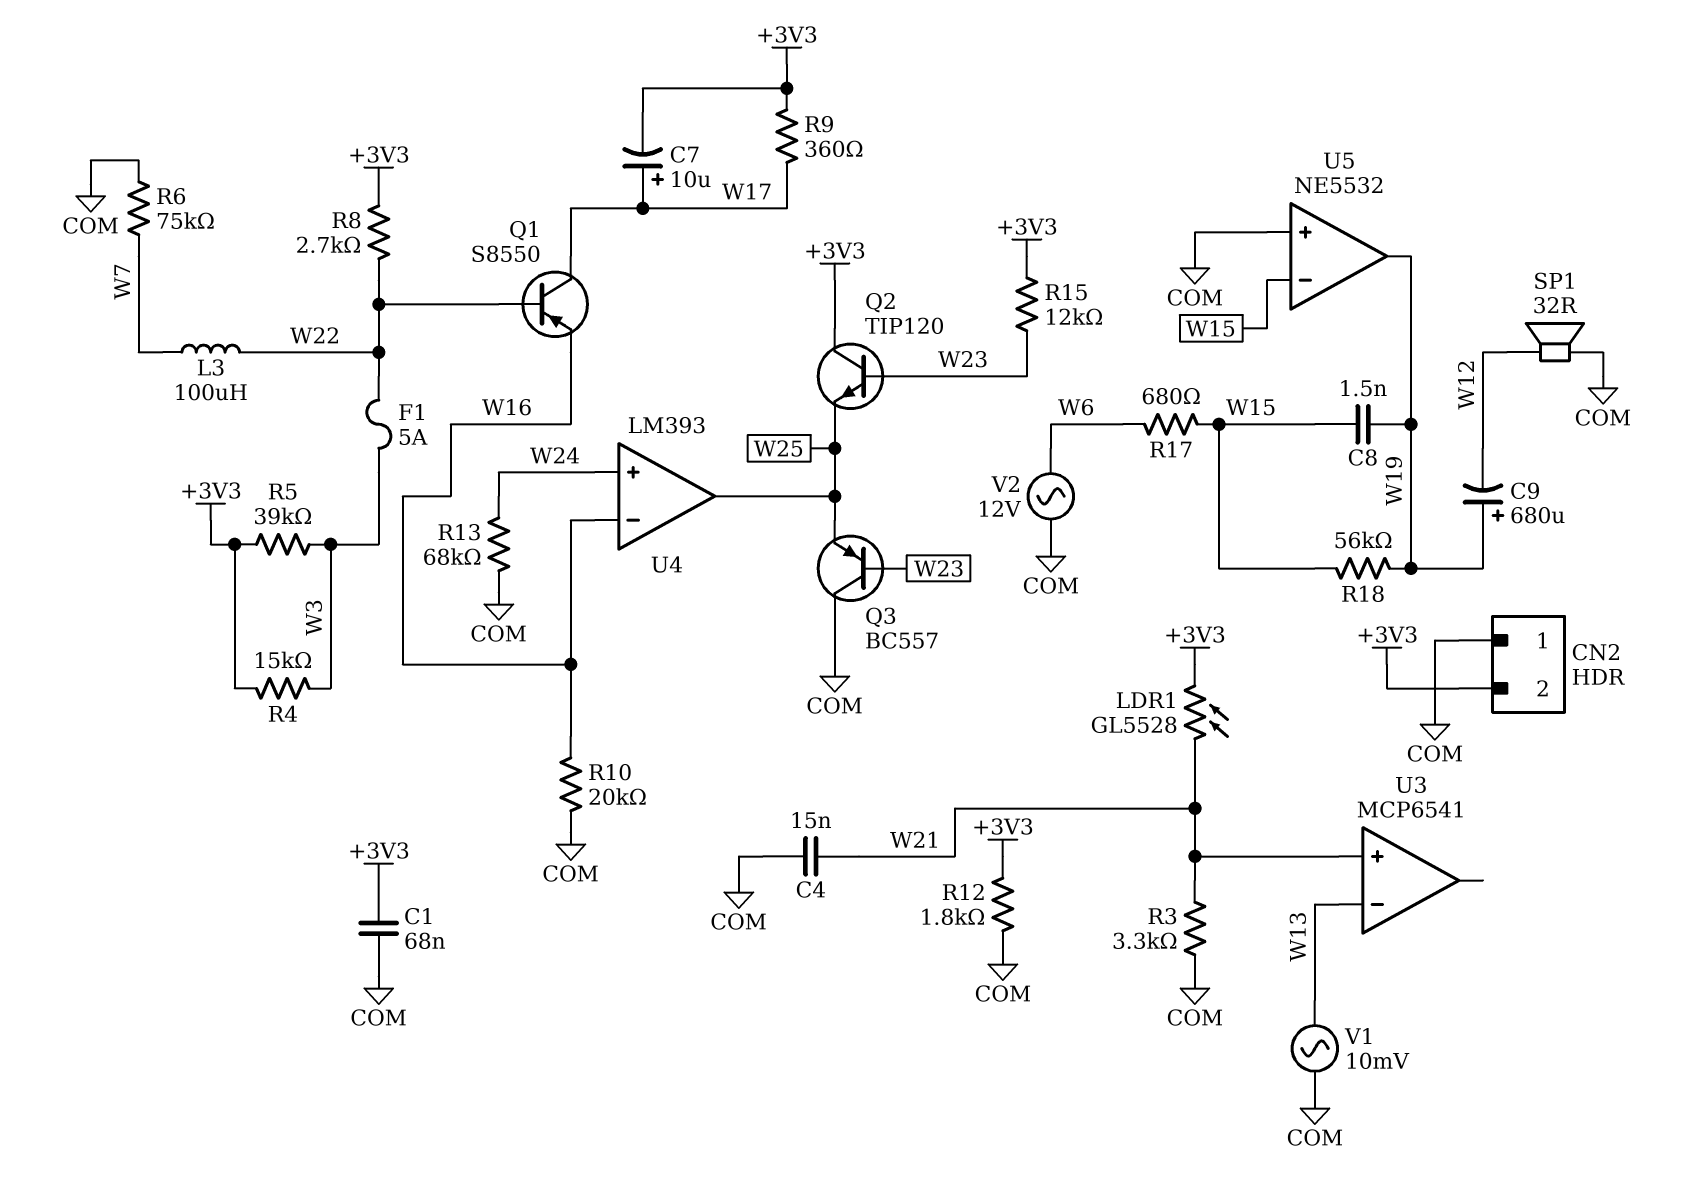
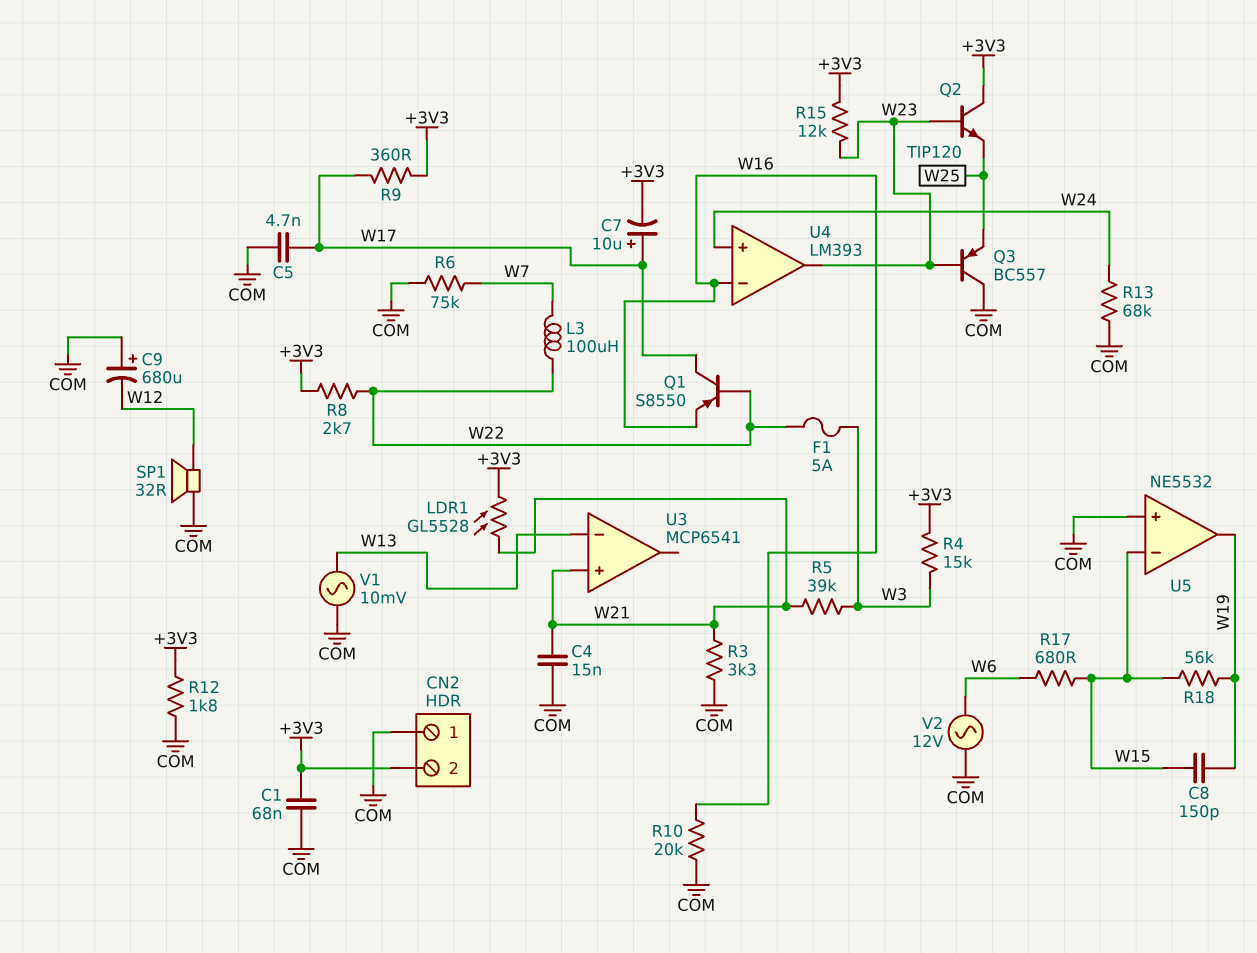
C5: none -> 4.7nF (COM, W17)
C8: 1.5nF (W15, W19) -> 150pF (W15, W19)
C9: 680uF (plus W19, minus W12) -> 680uF (plus COM, minus W12)
R5: 39k (+3V3, W3) -> 39k (W3, W21)
U4 pin out: W25 -> W23

